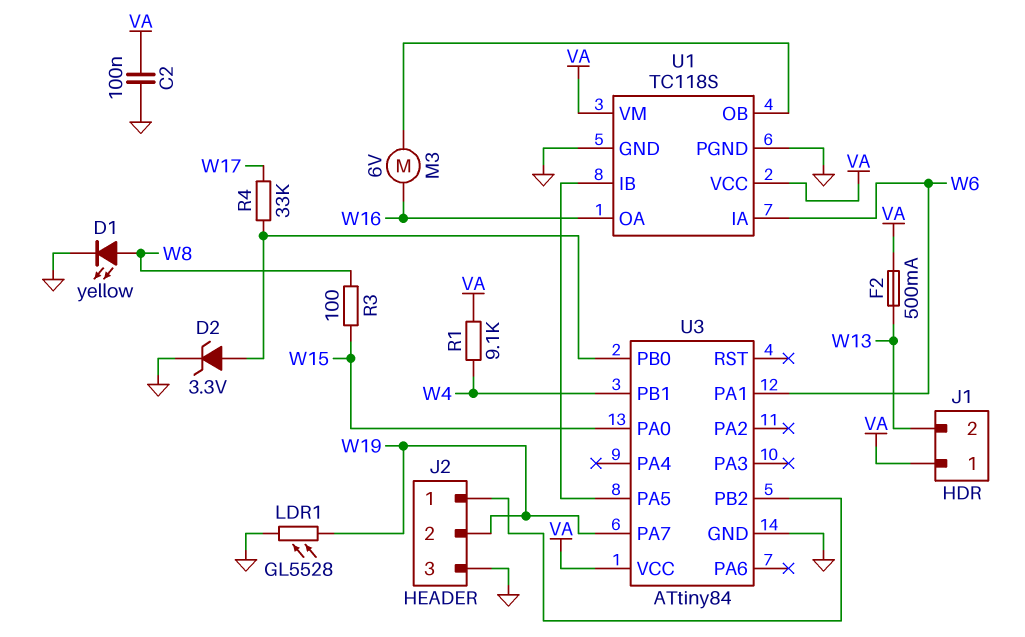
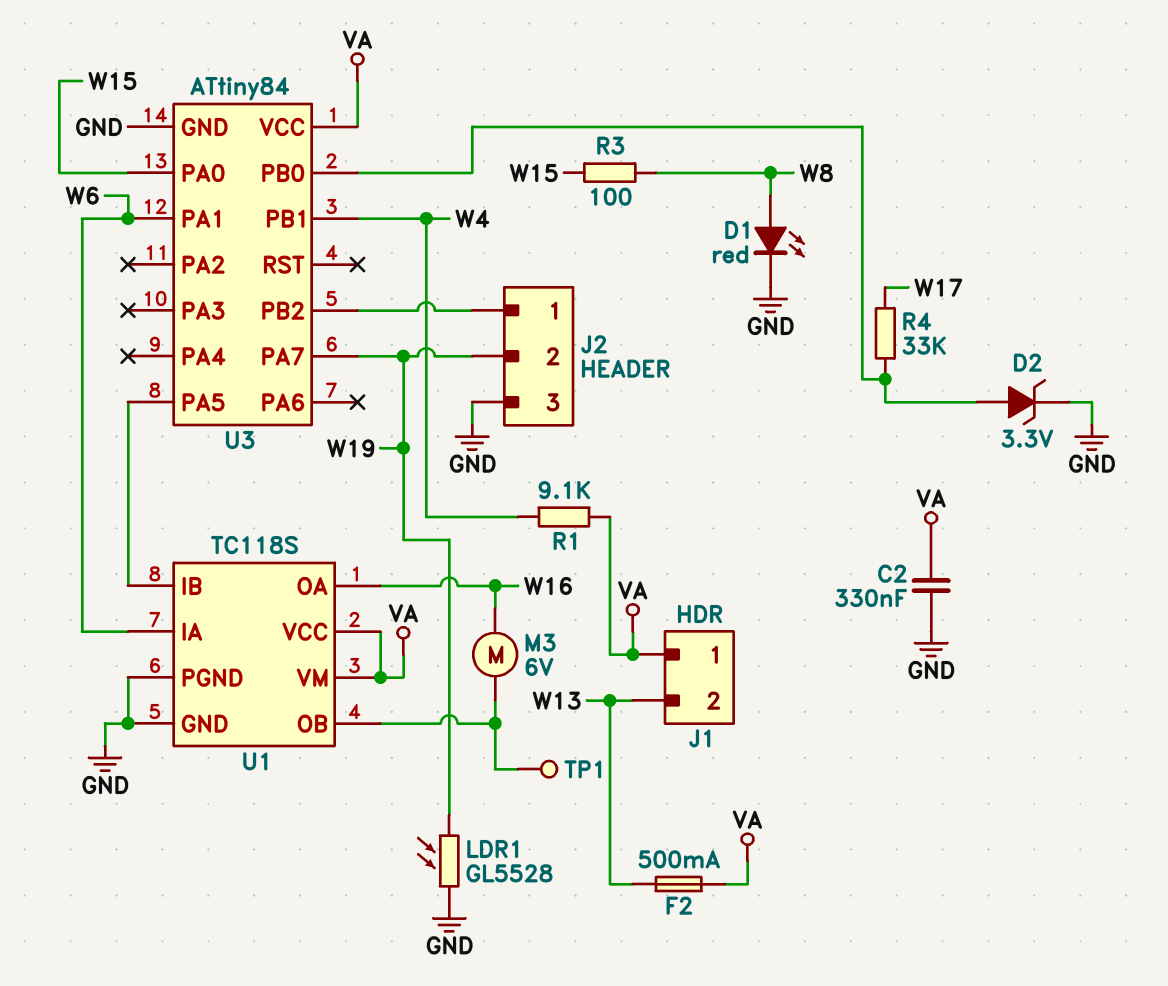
C2: 100nF (GND, VA) -> 330nF (GND, VA)
D1: LED yellow (A W8, K GND) -> LED red (A W8, K GND)
TP1: none -> test point (U1/OB)

